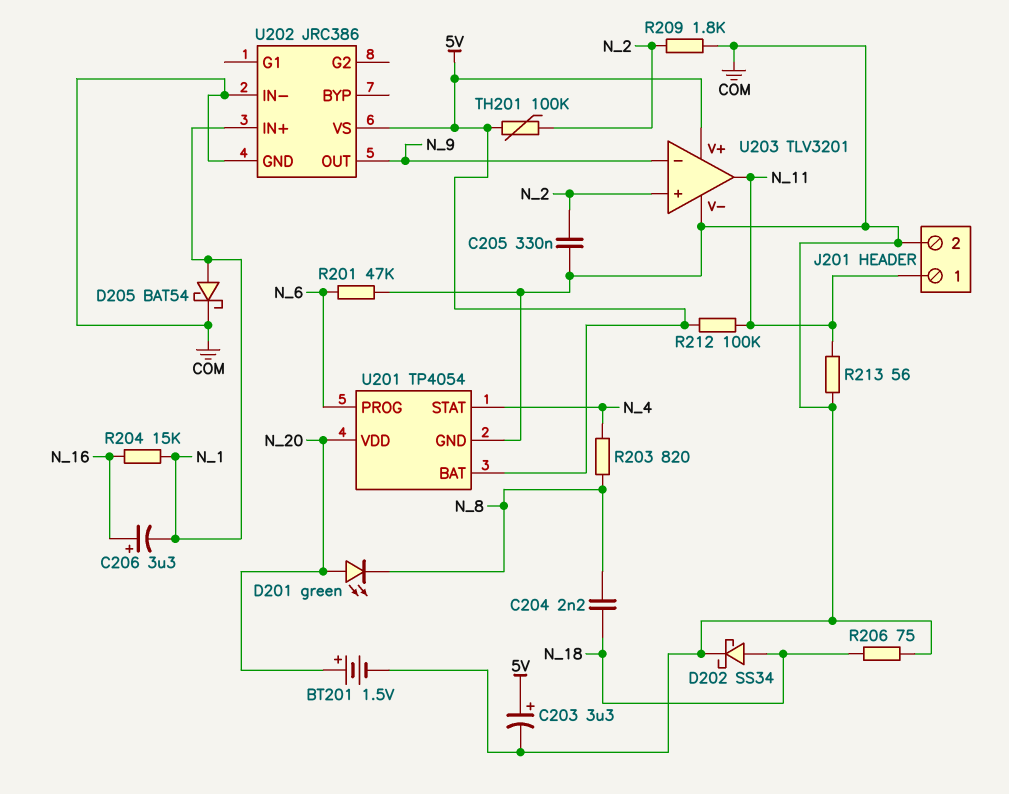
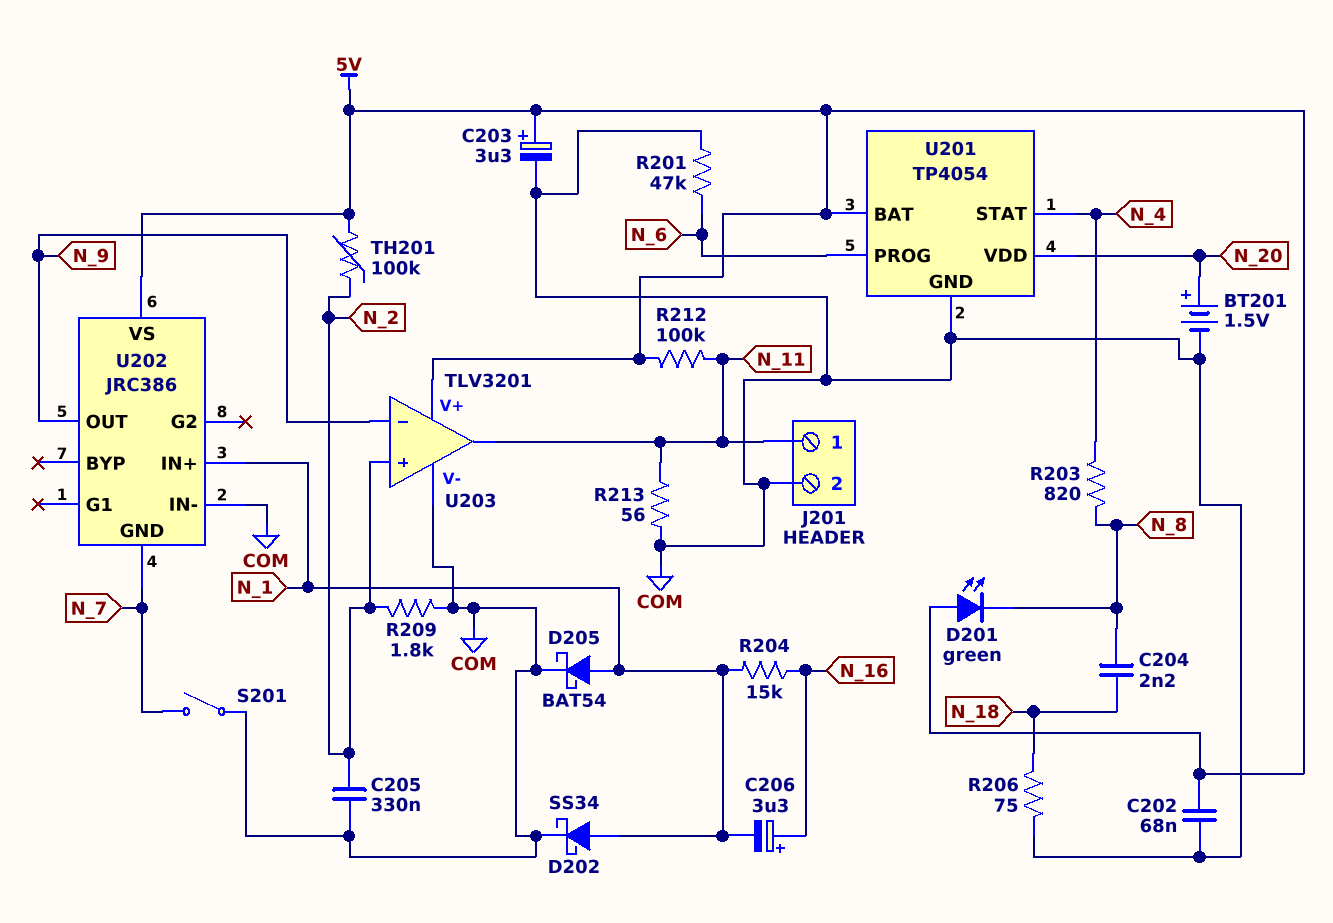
C202: none -> 68nF (5V, COM)
D201: LED green (A N_20, K N_8) -> LED green (A 5V, K N_8)
D202: schottky SS34 (A N_18, K COM) -> schottky SS34 (A N_1, K COM)
S201: none -> switch (COM, N_7)
U202 pin GND: COM -> N_7

